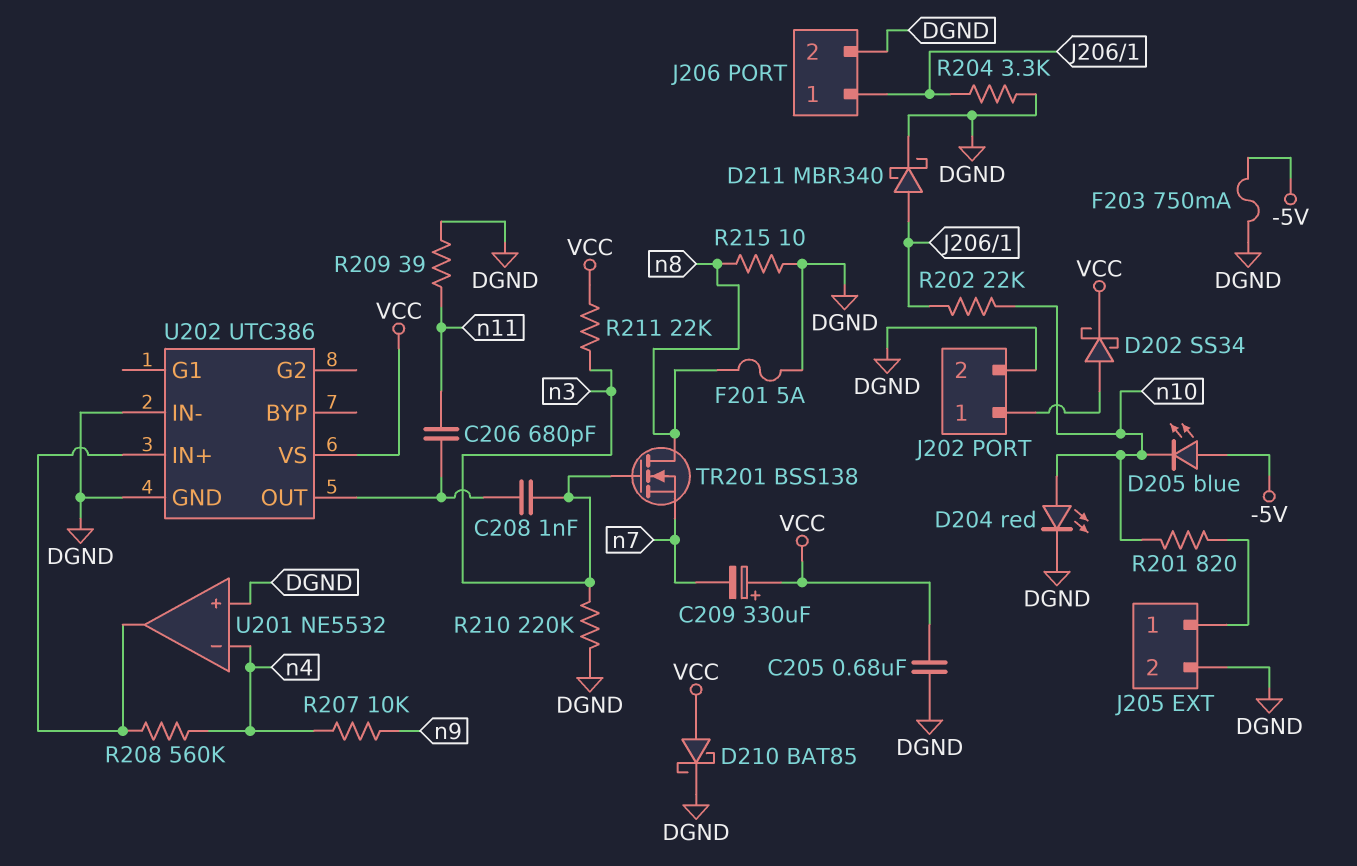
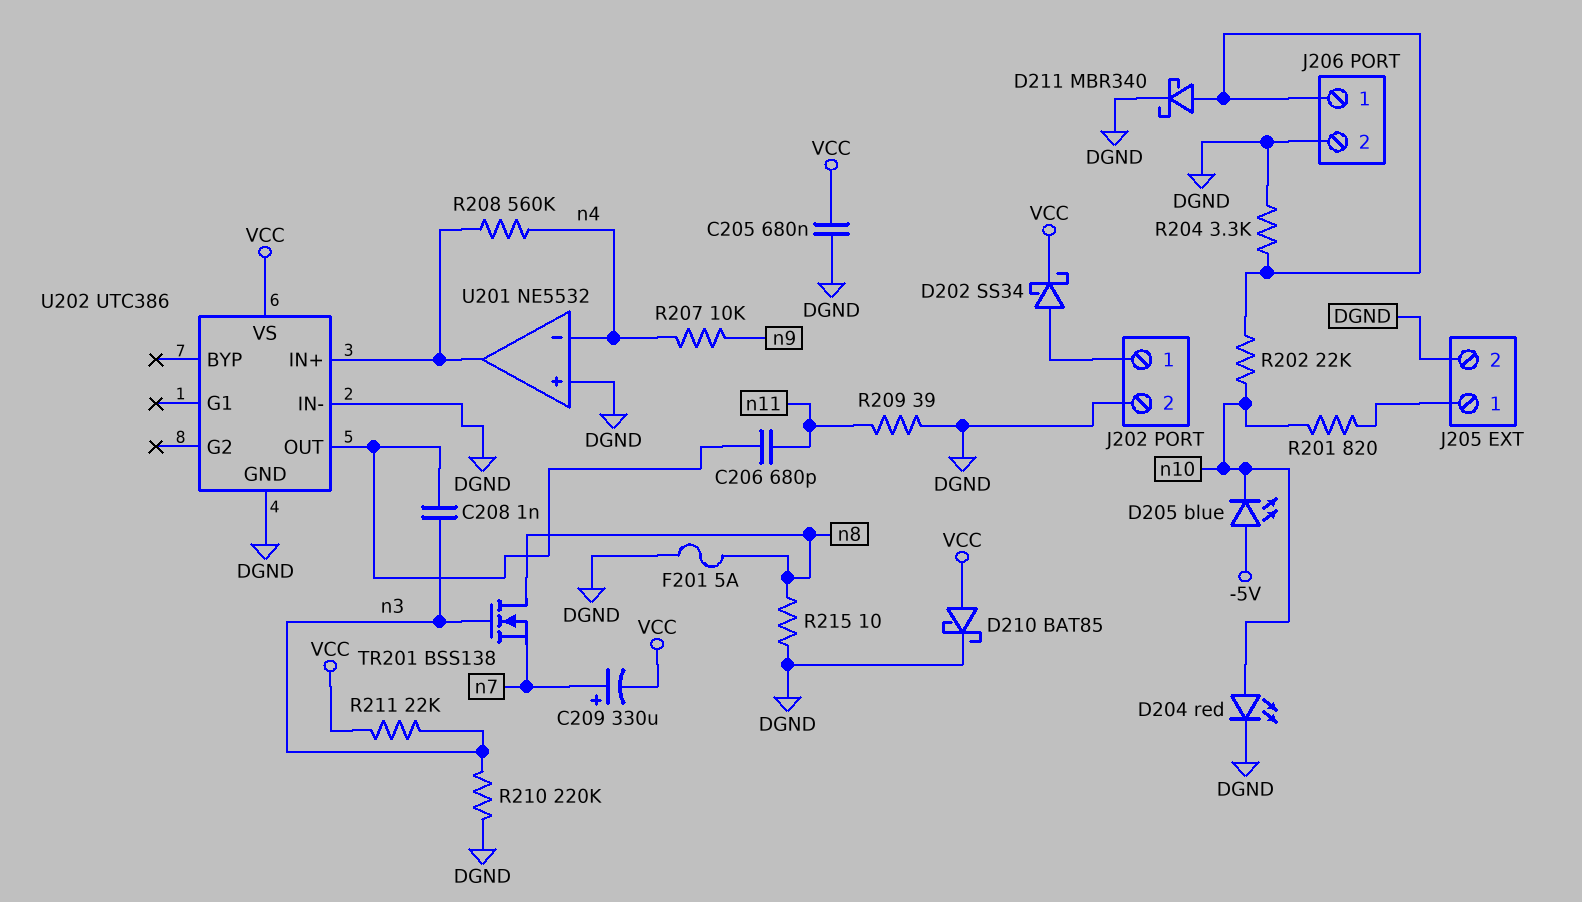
C209: 330uF (plus VCC, minus n7) -> 330uF (plus n7, minus VCC)
F203: 750mA (-5V, DGND) -> none

